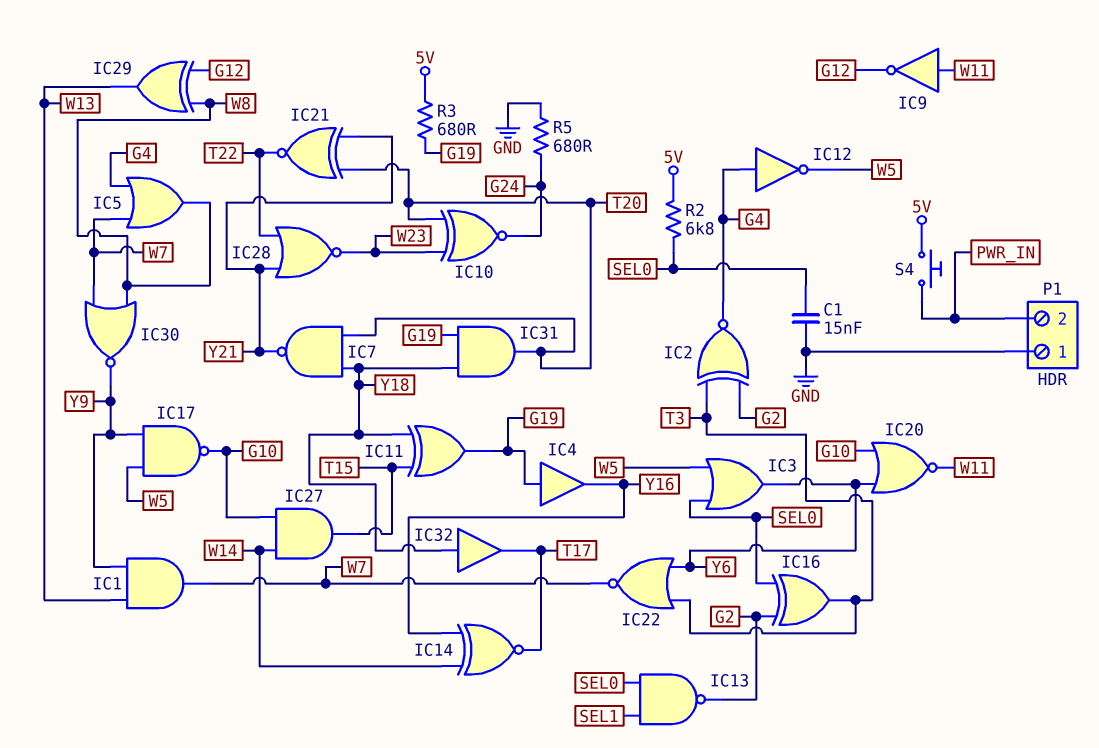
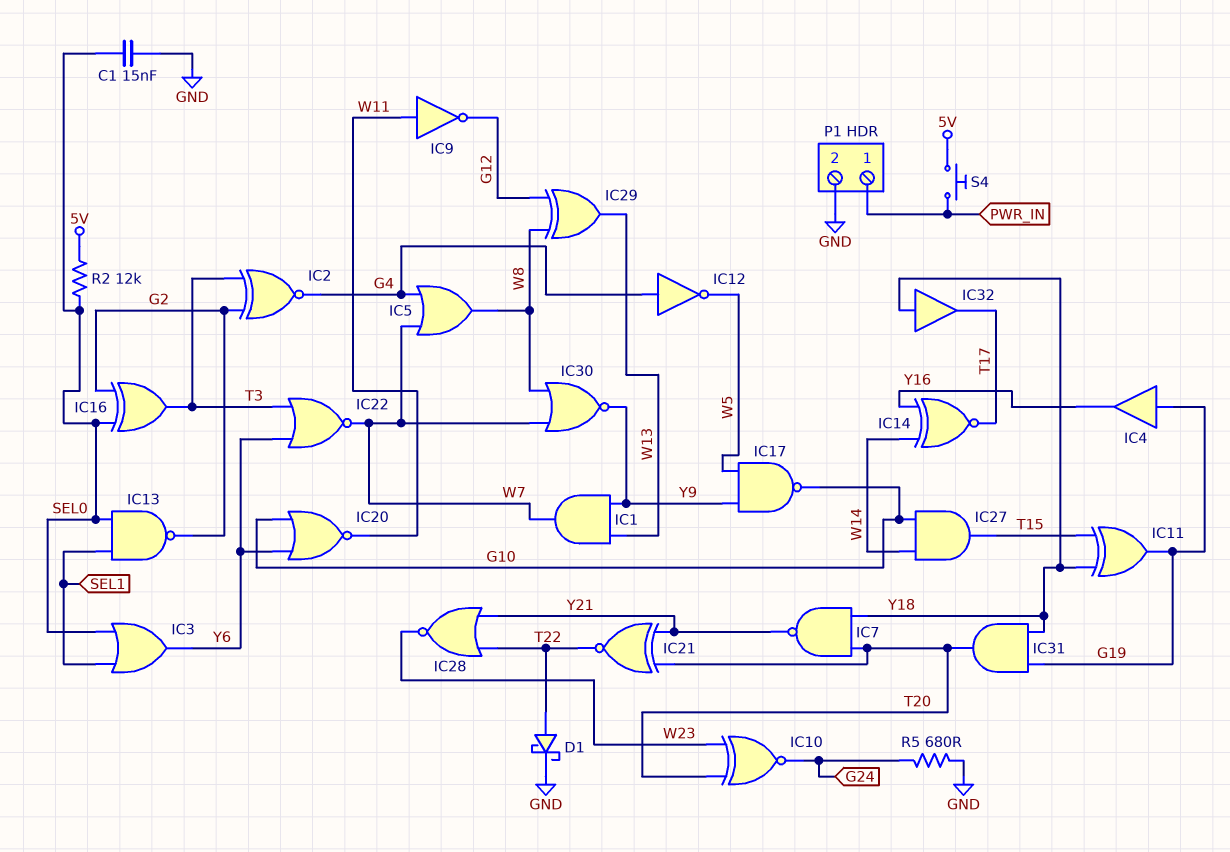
D1: none -> schottky (A T22, K GND)
IC3: OR (in SEL0, in W5, out Y6) -> OR (in SEL0, in SEL1, out Y6)
P1 pin 1: GND -> PWR_IN
P1 pin 2: PWR_IN -> GND
R2: 6.8k (5V, SEL0) -> 12k (5V, SEL0)
R3: 680 (5V, G19) -> none

